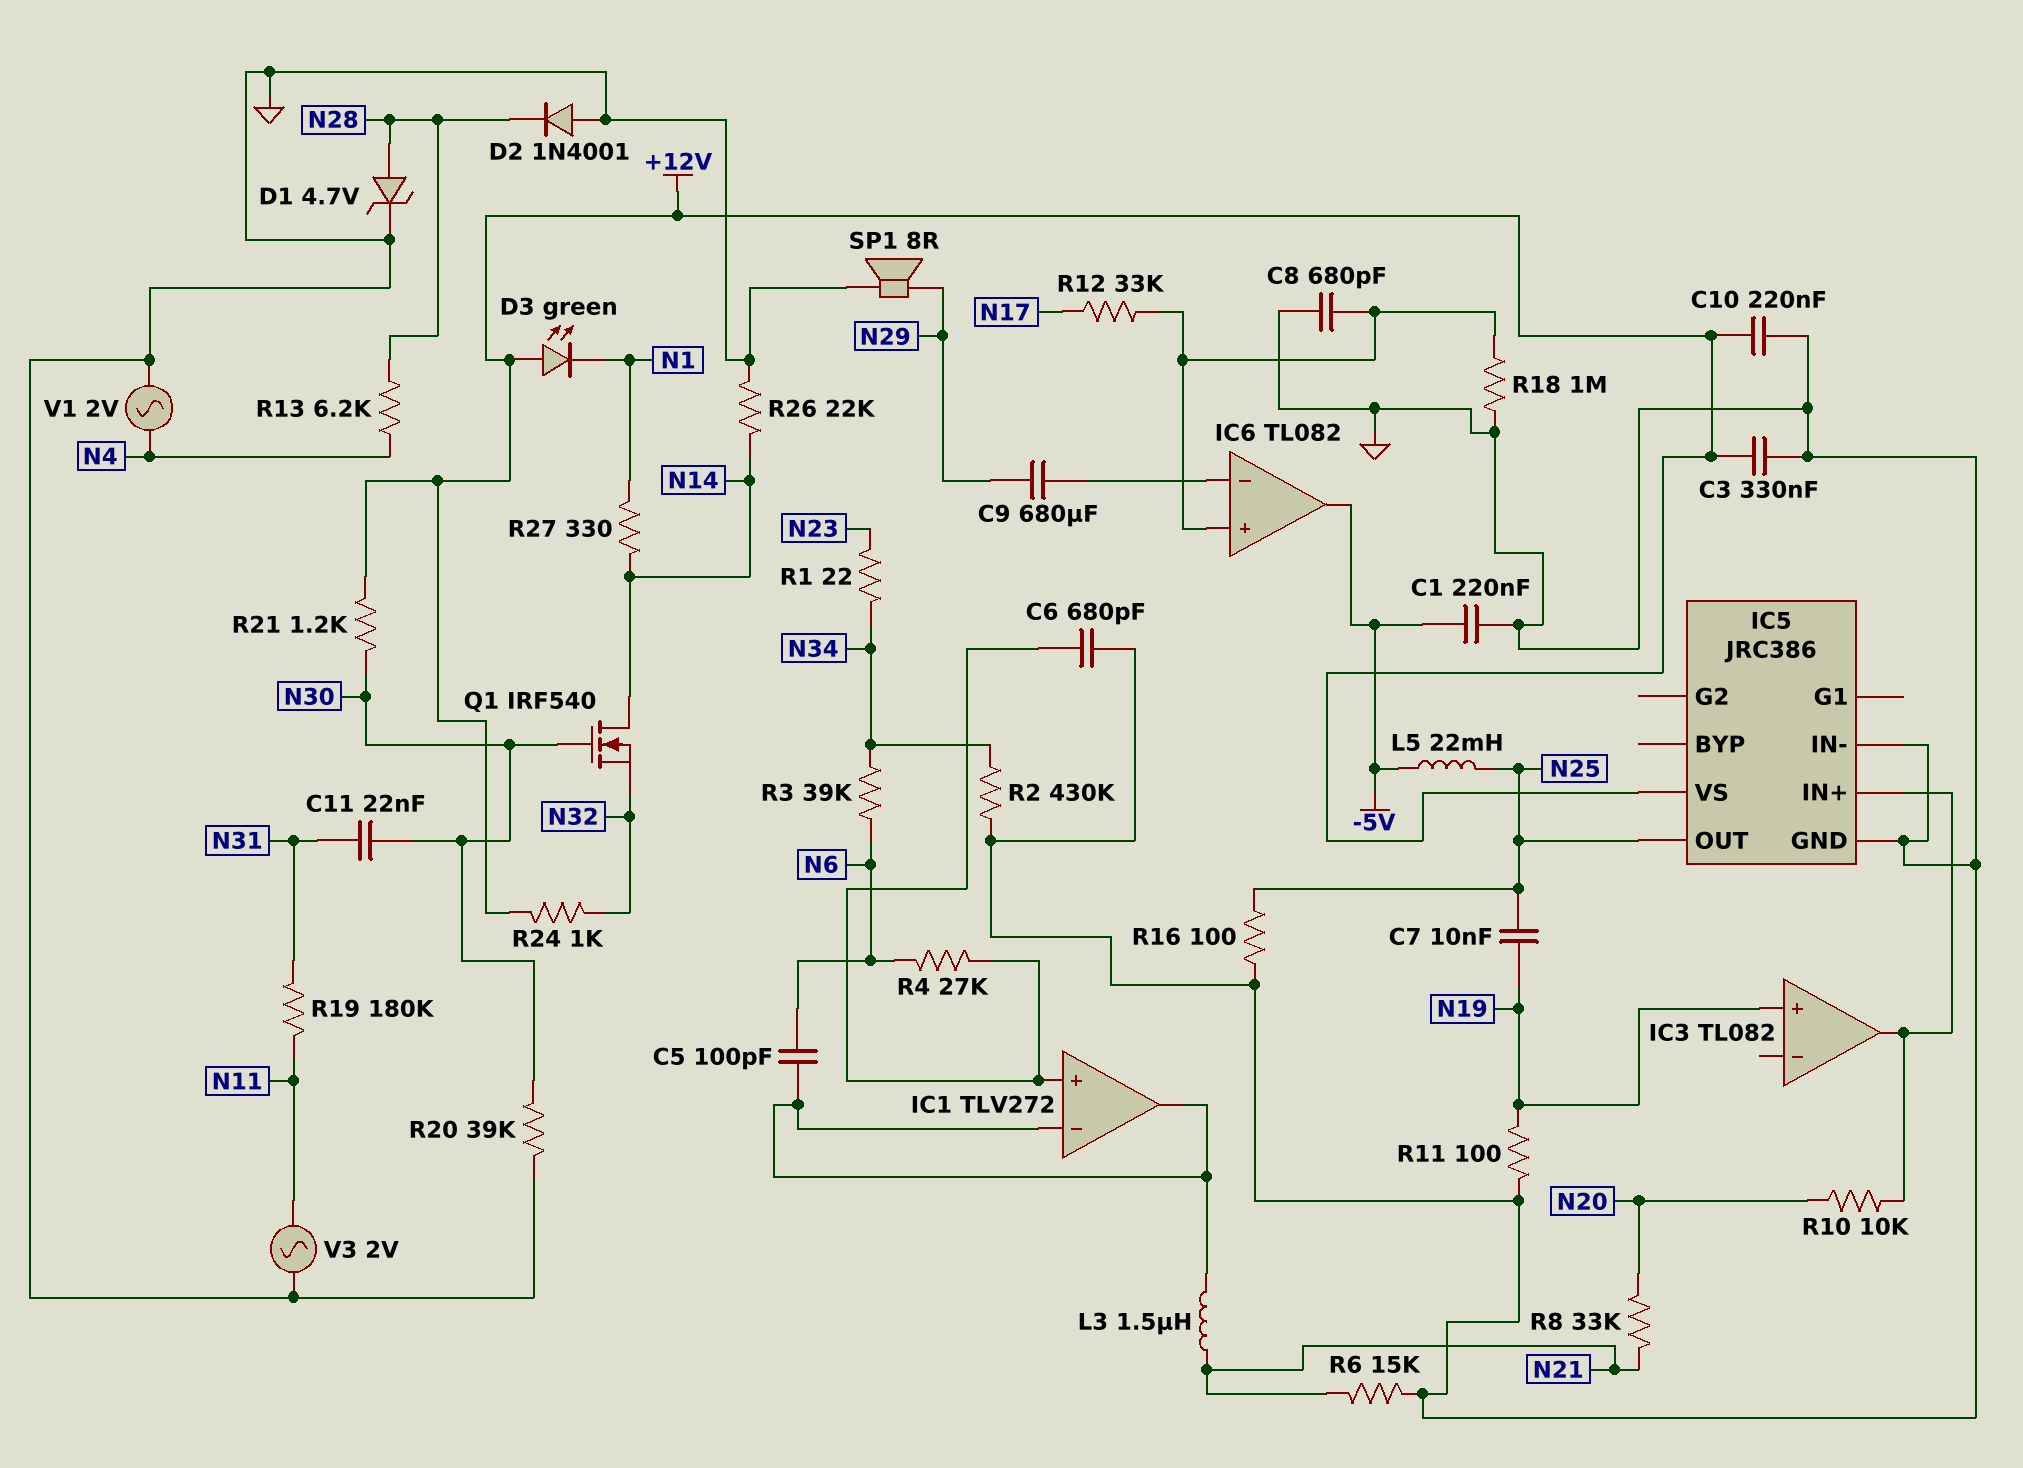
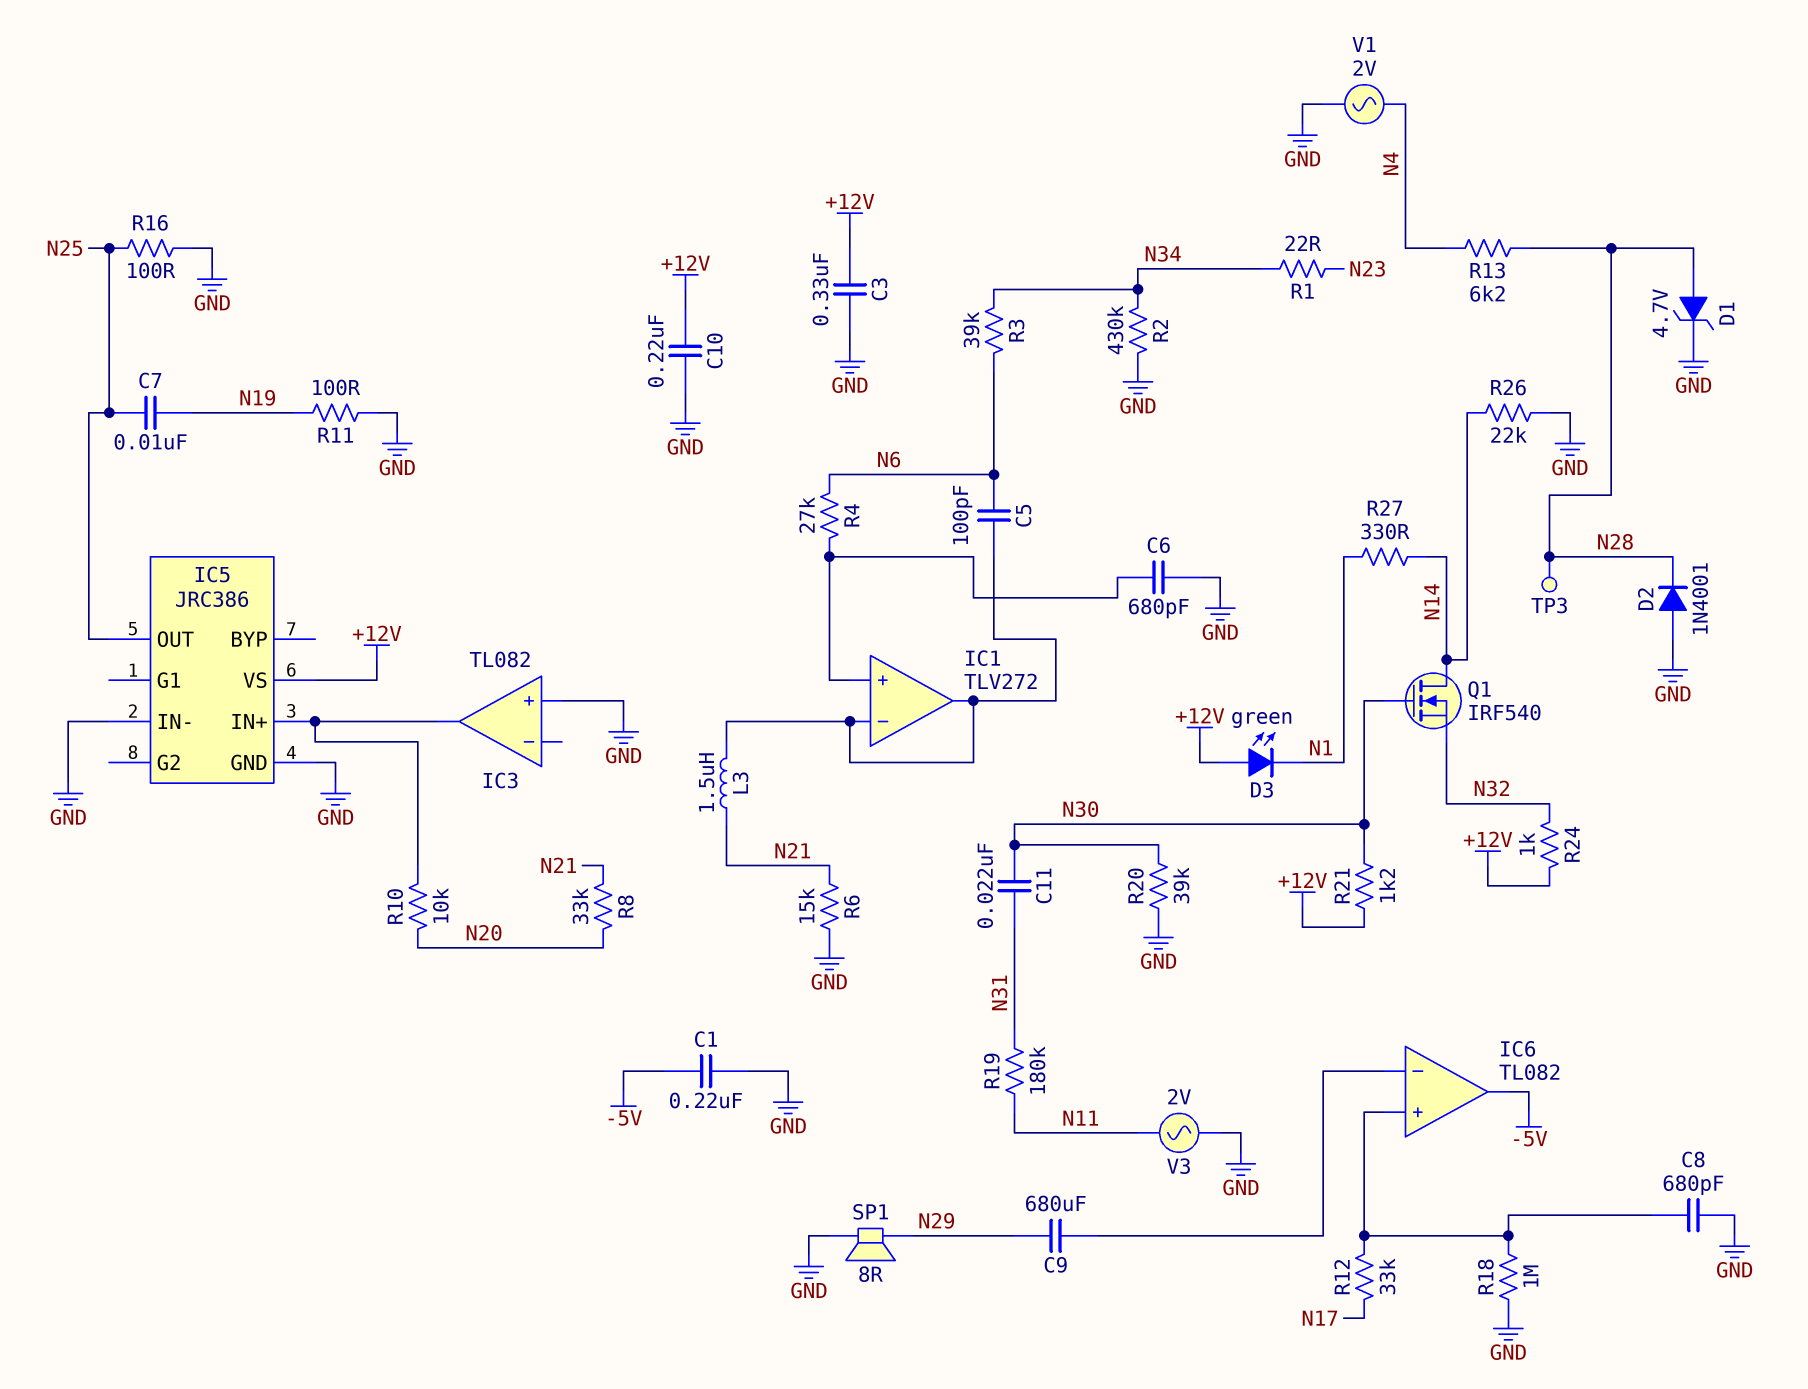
IC3 pin in+: N19 -> GND
L5: 22mH (-5V, N25) -> none
TP3: none -> test point (N28)

